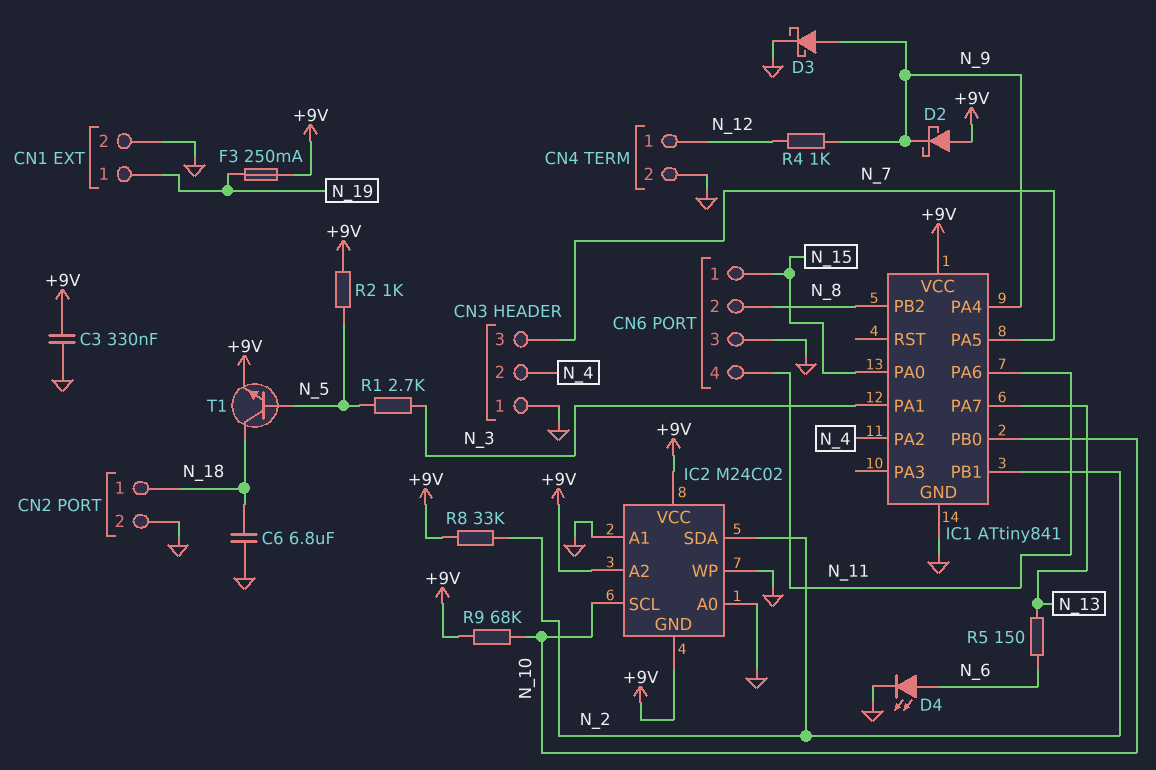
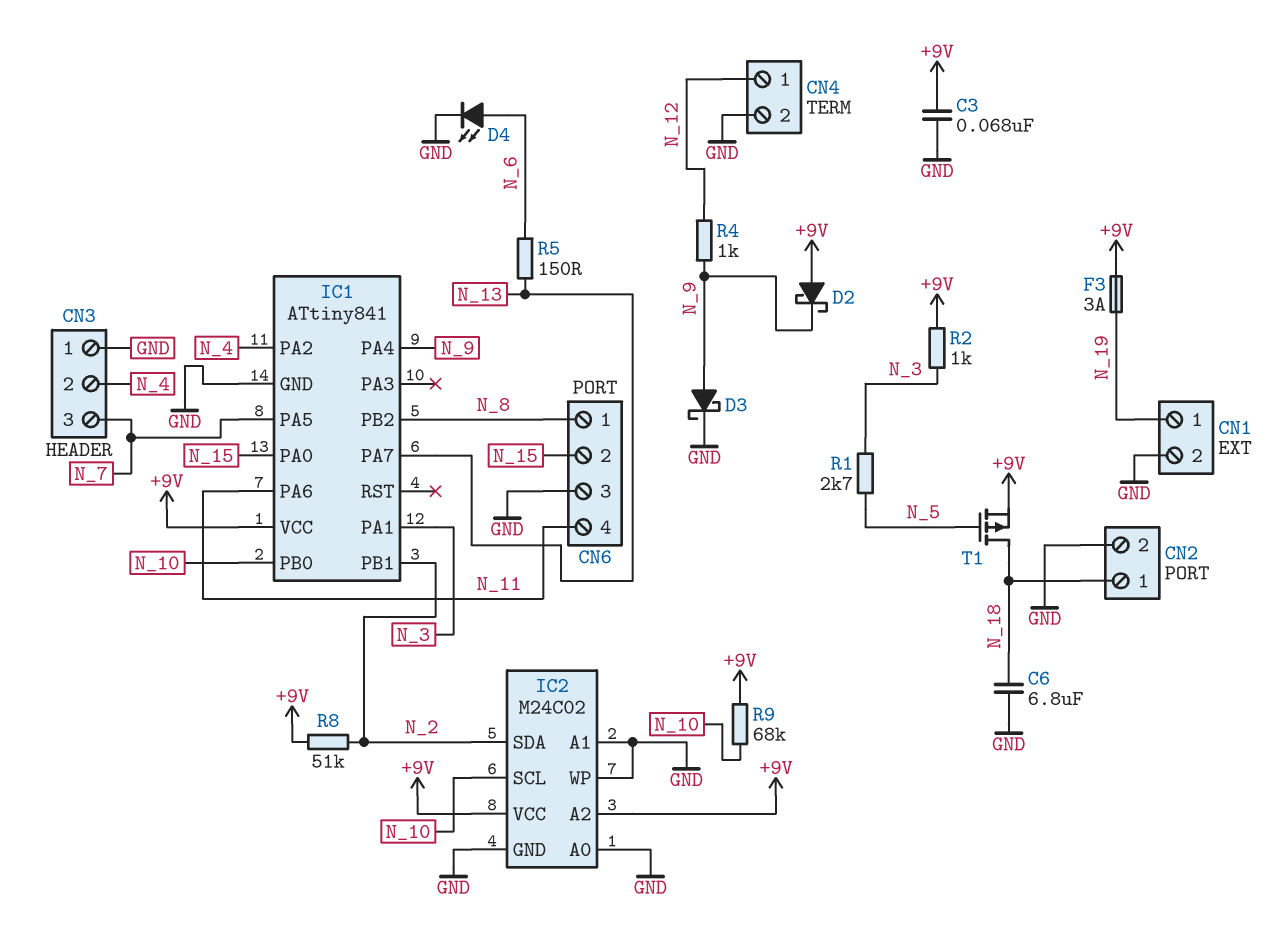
C3: 330nF (+9V, GND) -> 68nF (+9V, GND)
CN6 pin 1: N_15 -> N_8
CN6 pin 2: N_8 -> N_15
F3: 250mA (+9V, N_19) -> 3A (+9V, N_19)
IC2 pin GND: +9V -> GND
R2: 1k (+9V, N_5) -> 1k (+9V, N_3)
R8: 33k (+9V, N_2) -> 51k (+9V, N_2)
T1: NPN (B N_5, C N_18, E +9V) -> PMOS (G N_5, D N_18, S +9V)

